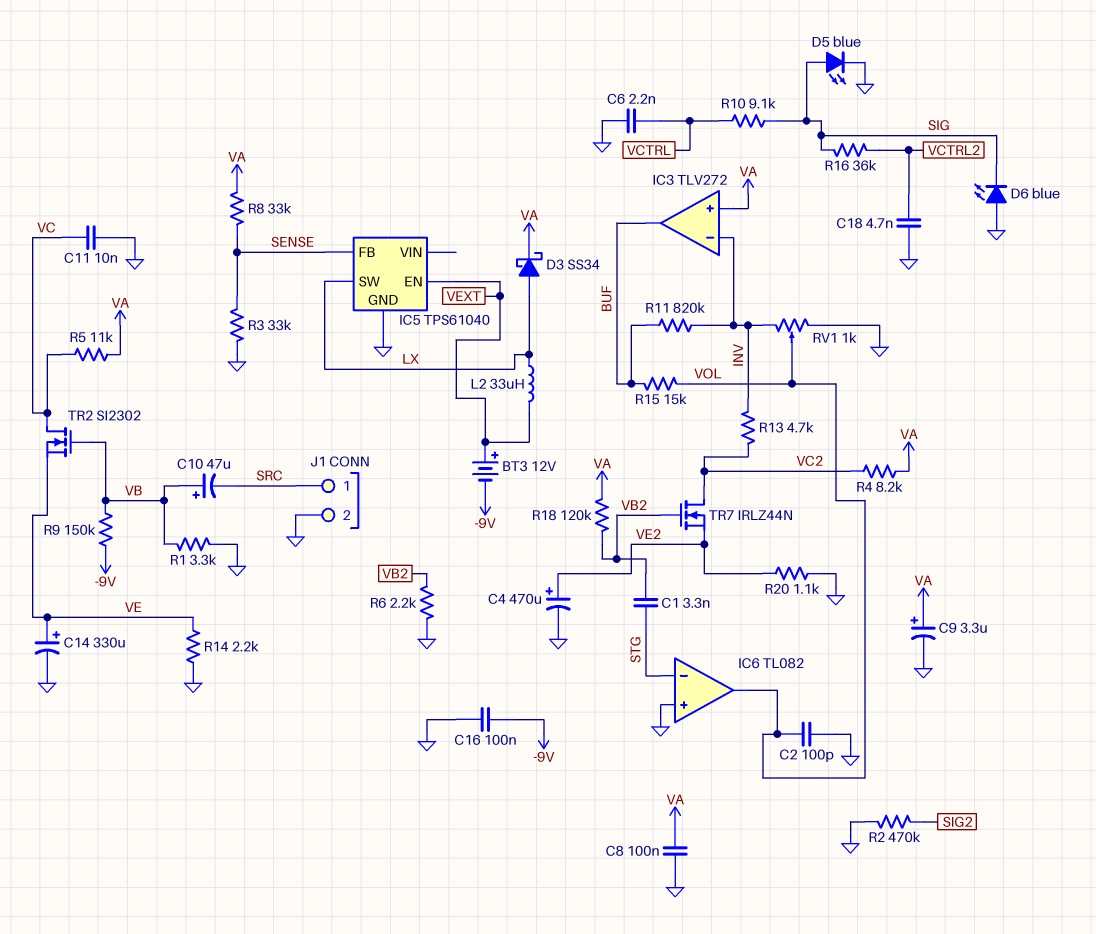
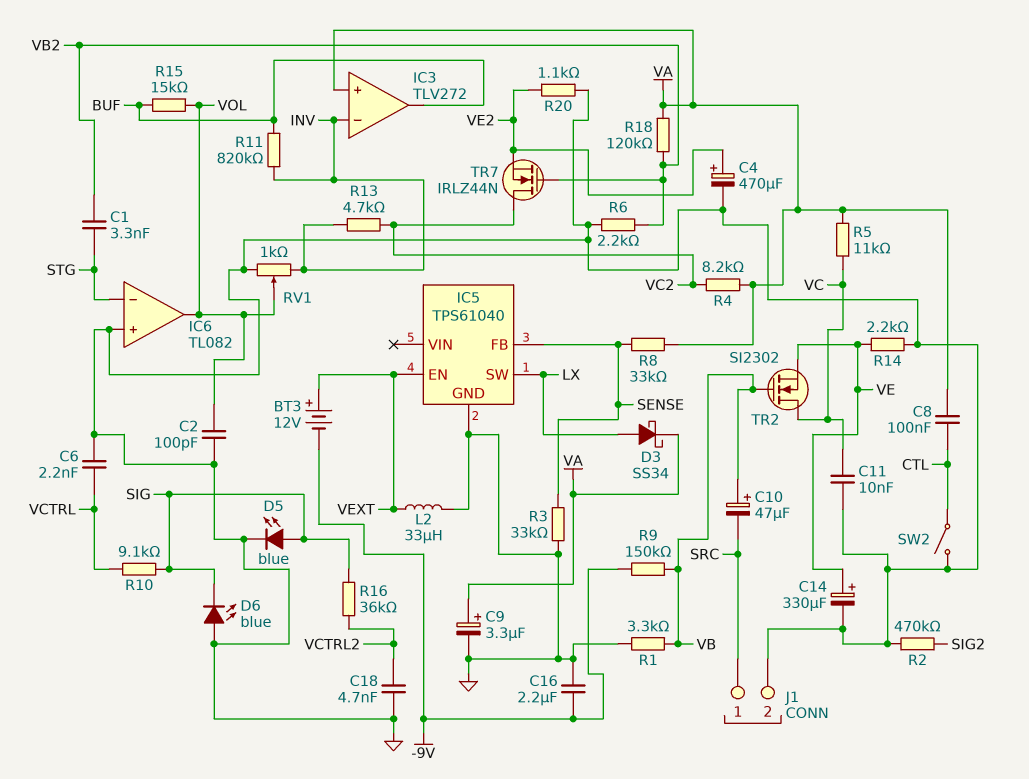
C8: 100nF (GND, VA) -> 100nF (CTL, VA)
C16: 100nF (-9V, GND) -> 2.2uF (-9V, GND)
L2: 33uH (LX, VEXT) -> 33uH (GND, VEXT)
SW2: none -> switch (CTL, GND)

